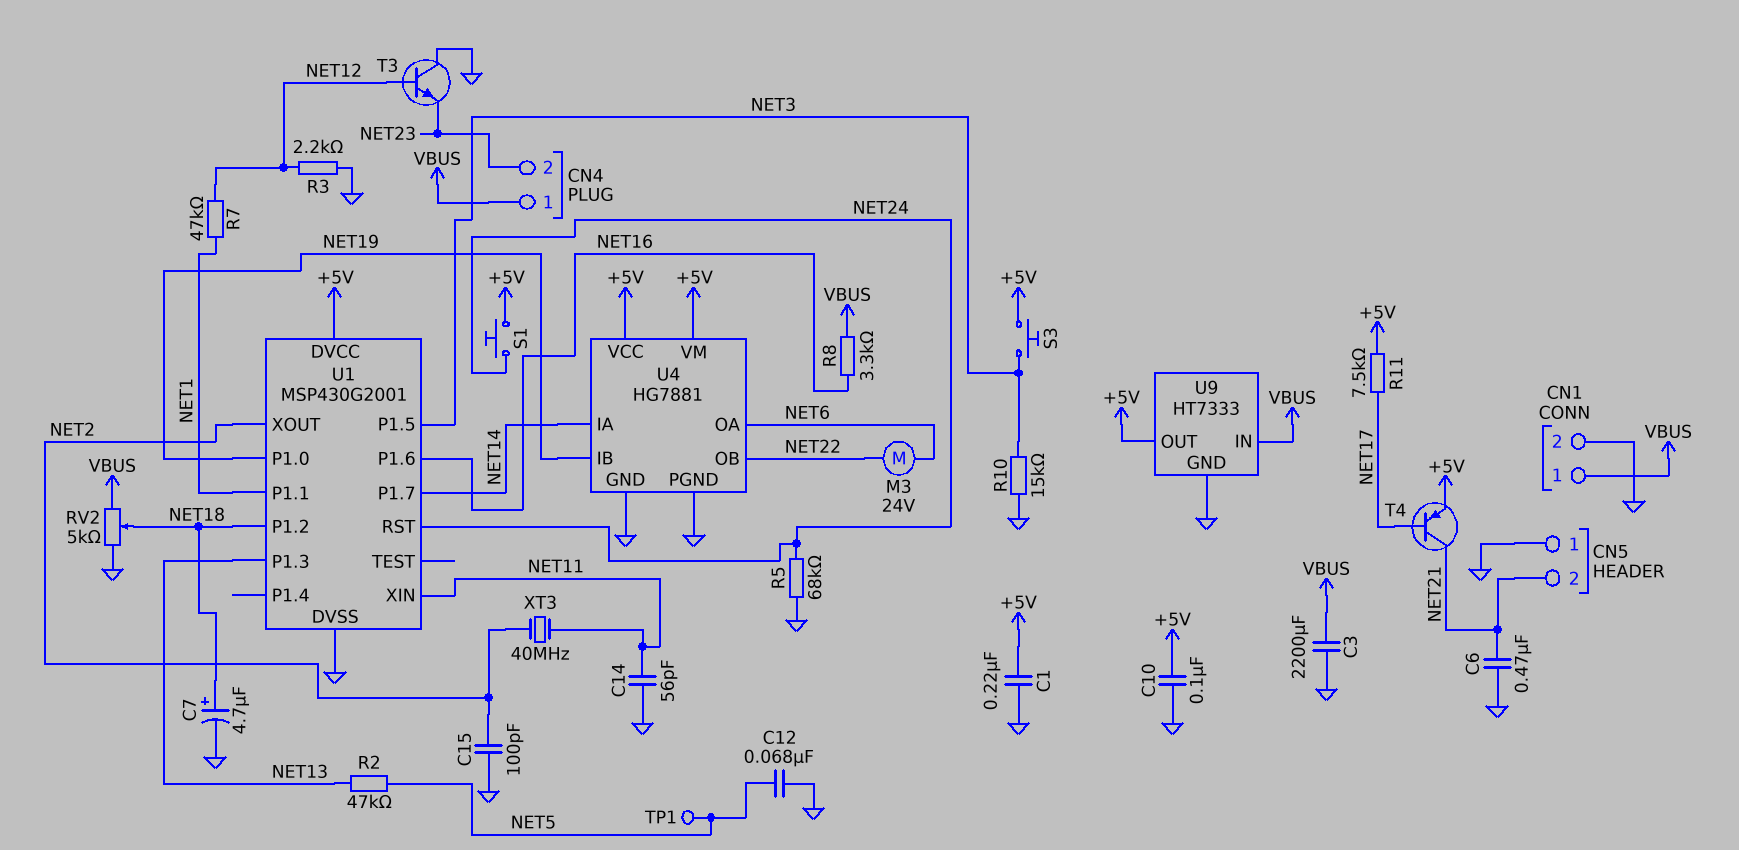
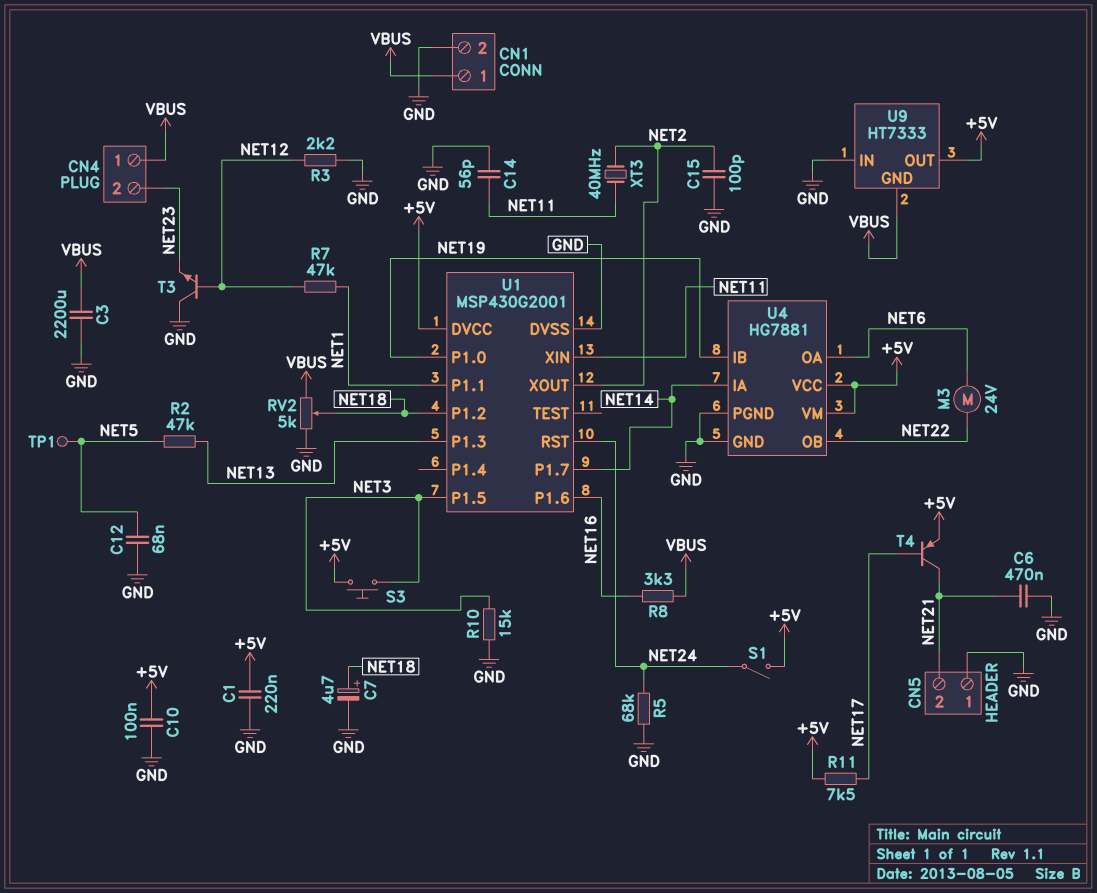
S1: button (+5V, NET24) -> switch (+5V, NET24)
U9 pin GND: GND -> VBUS
U9 pin IN: VBUS -> GND

